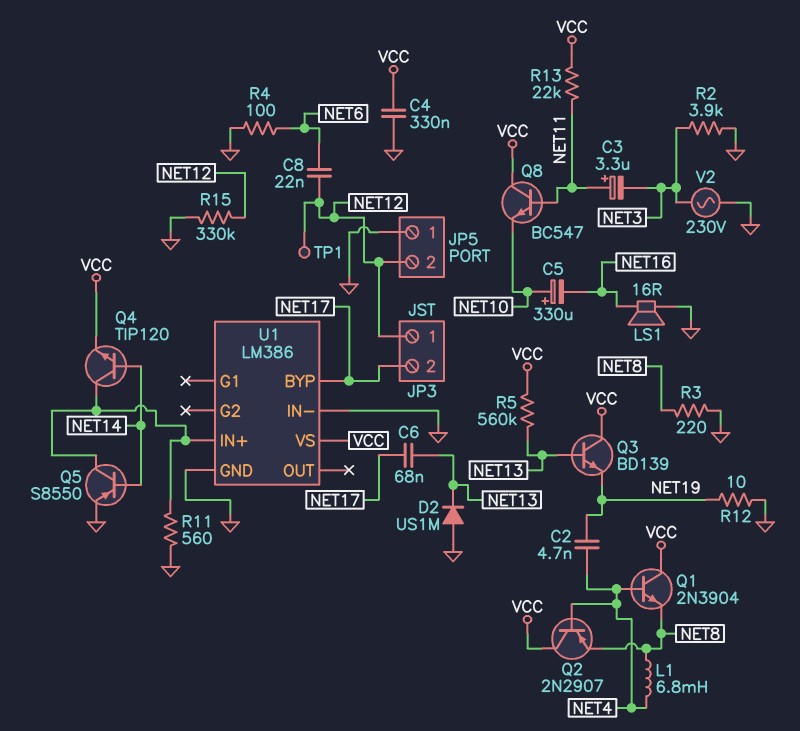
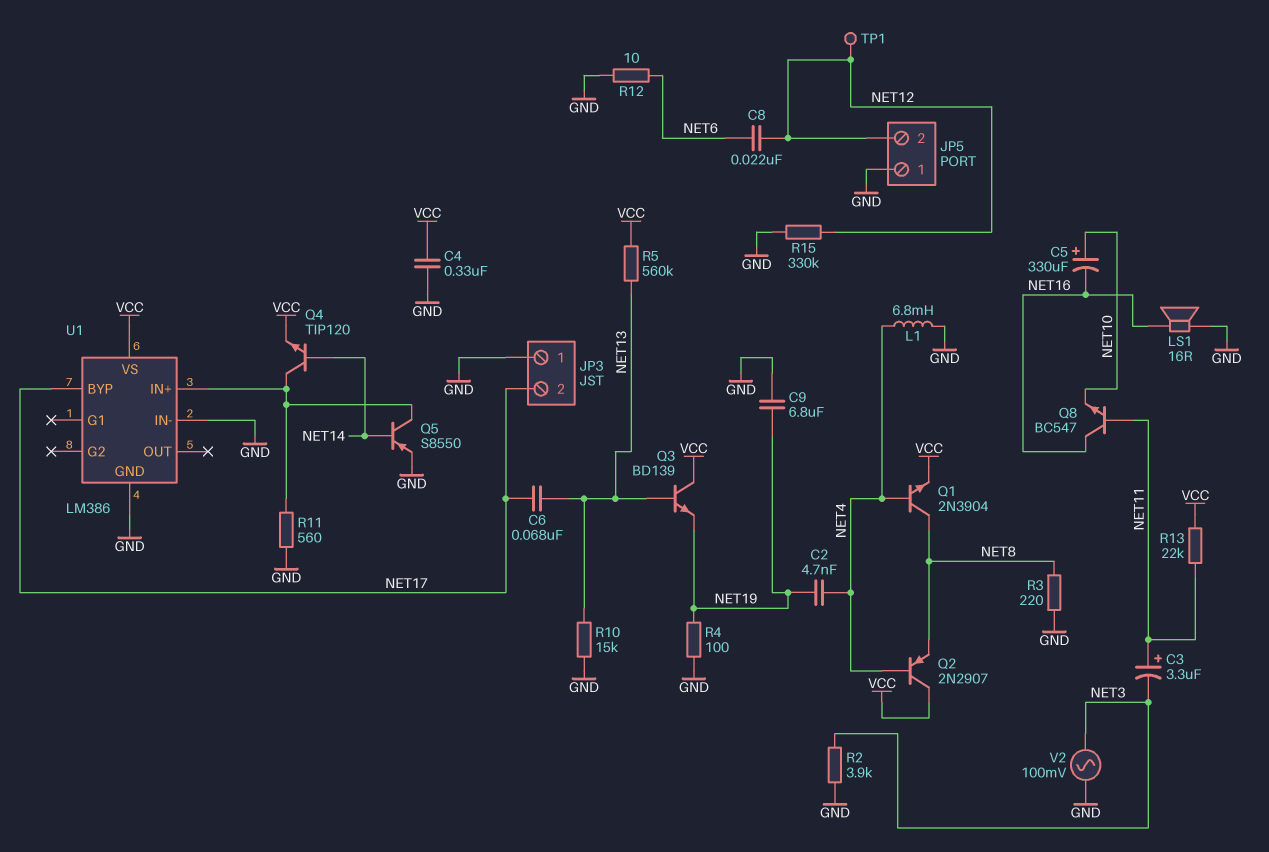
C9: none -> 6.8uF (GND, NET19)
D2: diode US1M (A GND, K NET13) -> none
JP3 pin 1: NET12 -> GND
L1: 6.8mH (NET4, NET8) -> 6.8mH (GND, NET4)
Q1: NPN 2N3904 (B NET4, C VCC, E NET8) -> NPN 2N3904 (B NET4, C NET8, E VCC)
Q8: NPN BC547 (B NET11, C VCC, E NET10) -> NPN BC547 (B NET11, C NET16, E NET10)
R4: 100 (GND, NET6) -> 100 (GND, NET19)
R10: none -> 15k (GND, NET13)
R12: 10 (GND, NET19) -> 10 (GND, NET6)
V2: AC 230V (GND, NET3) -> AC 100mV (GND, NET3)

